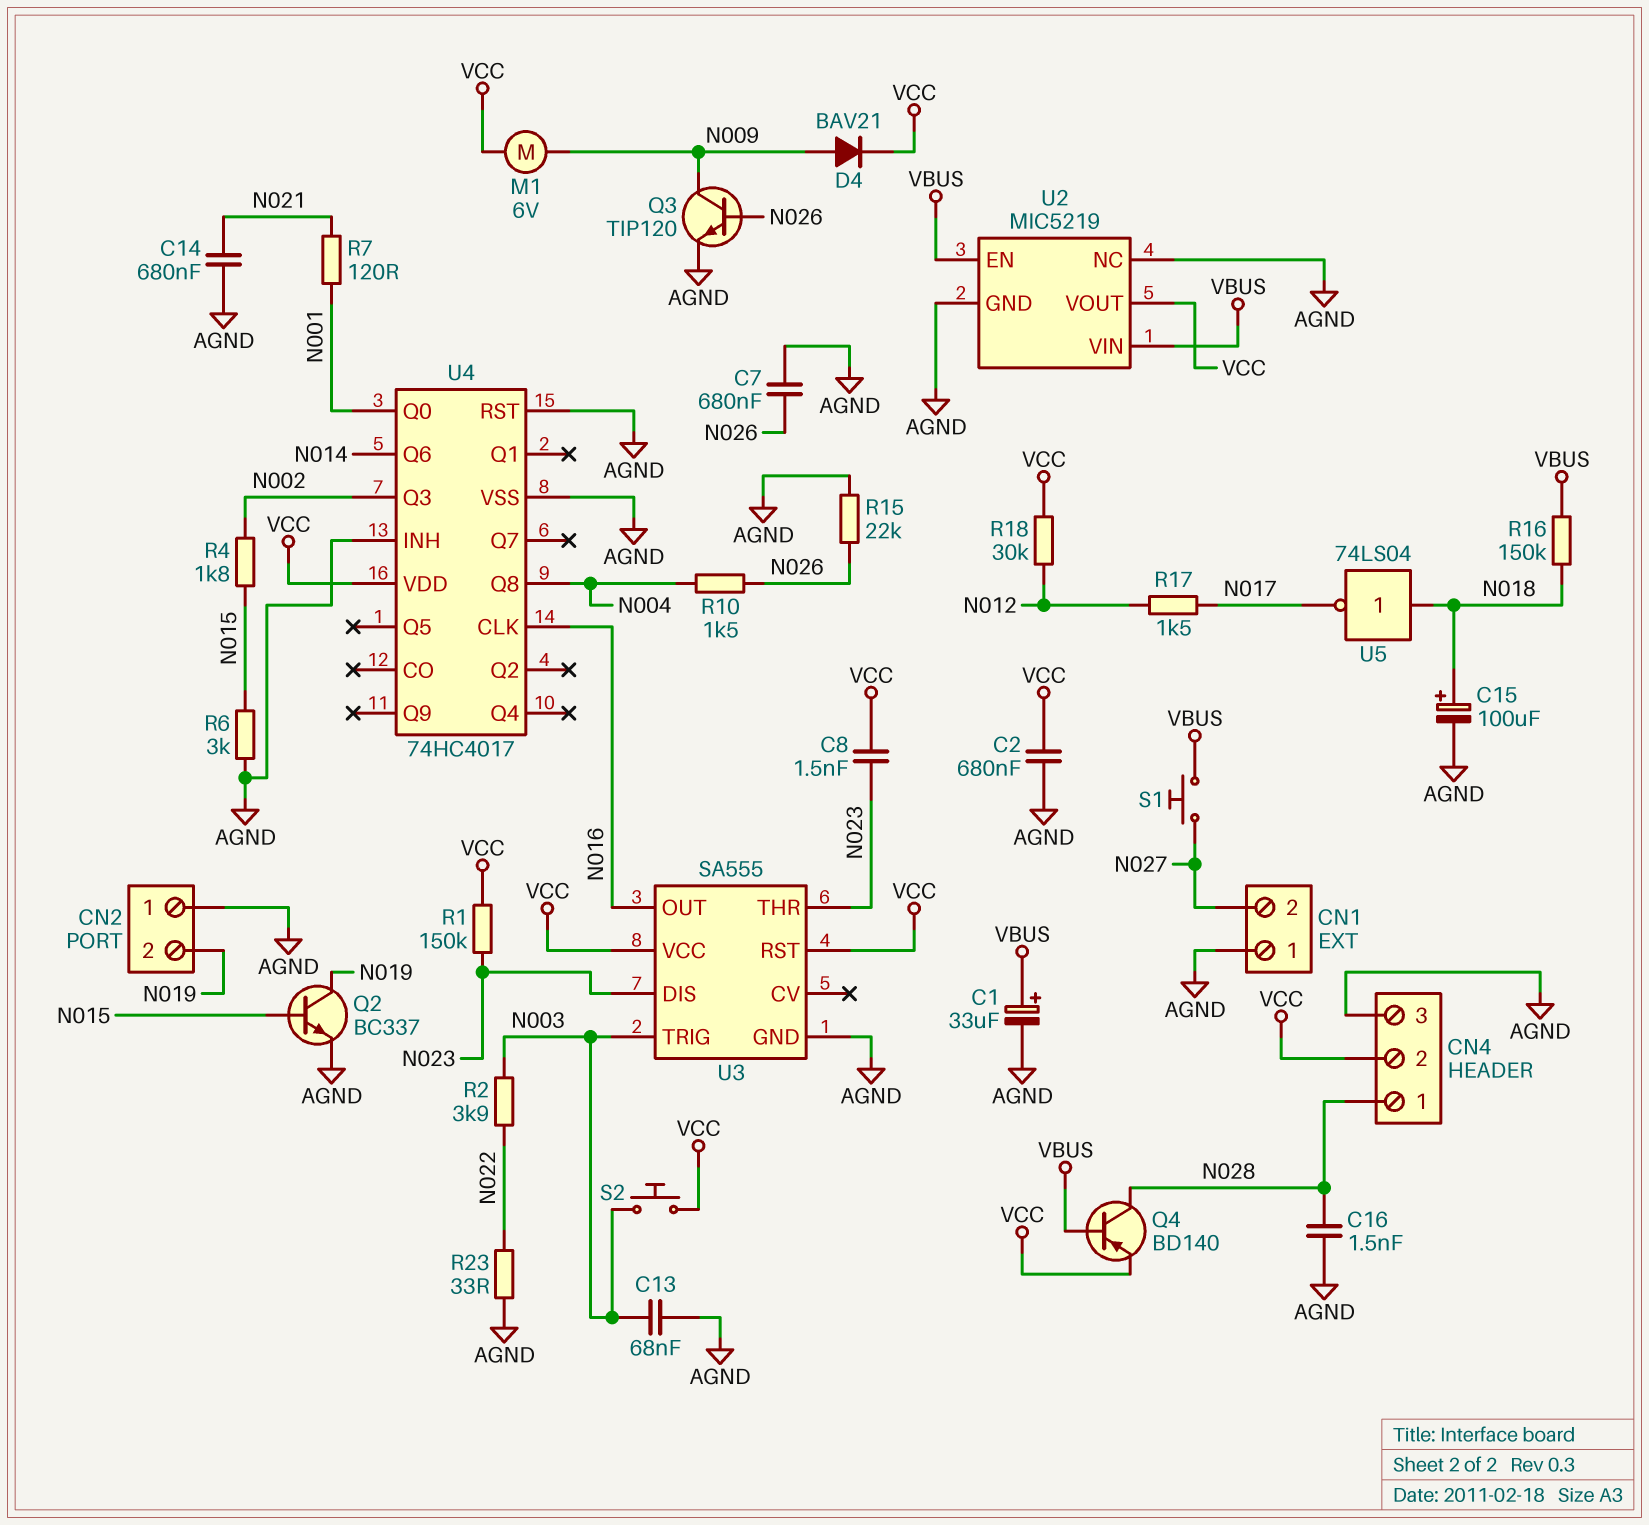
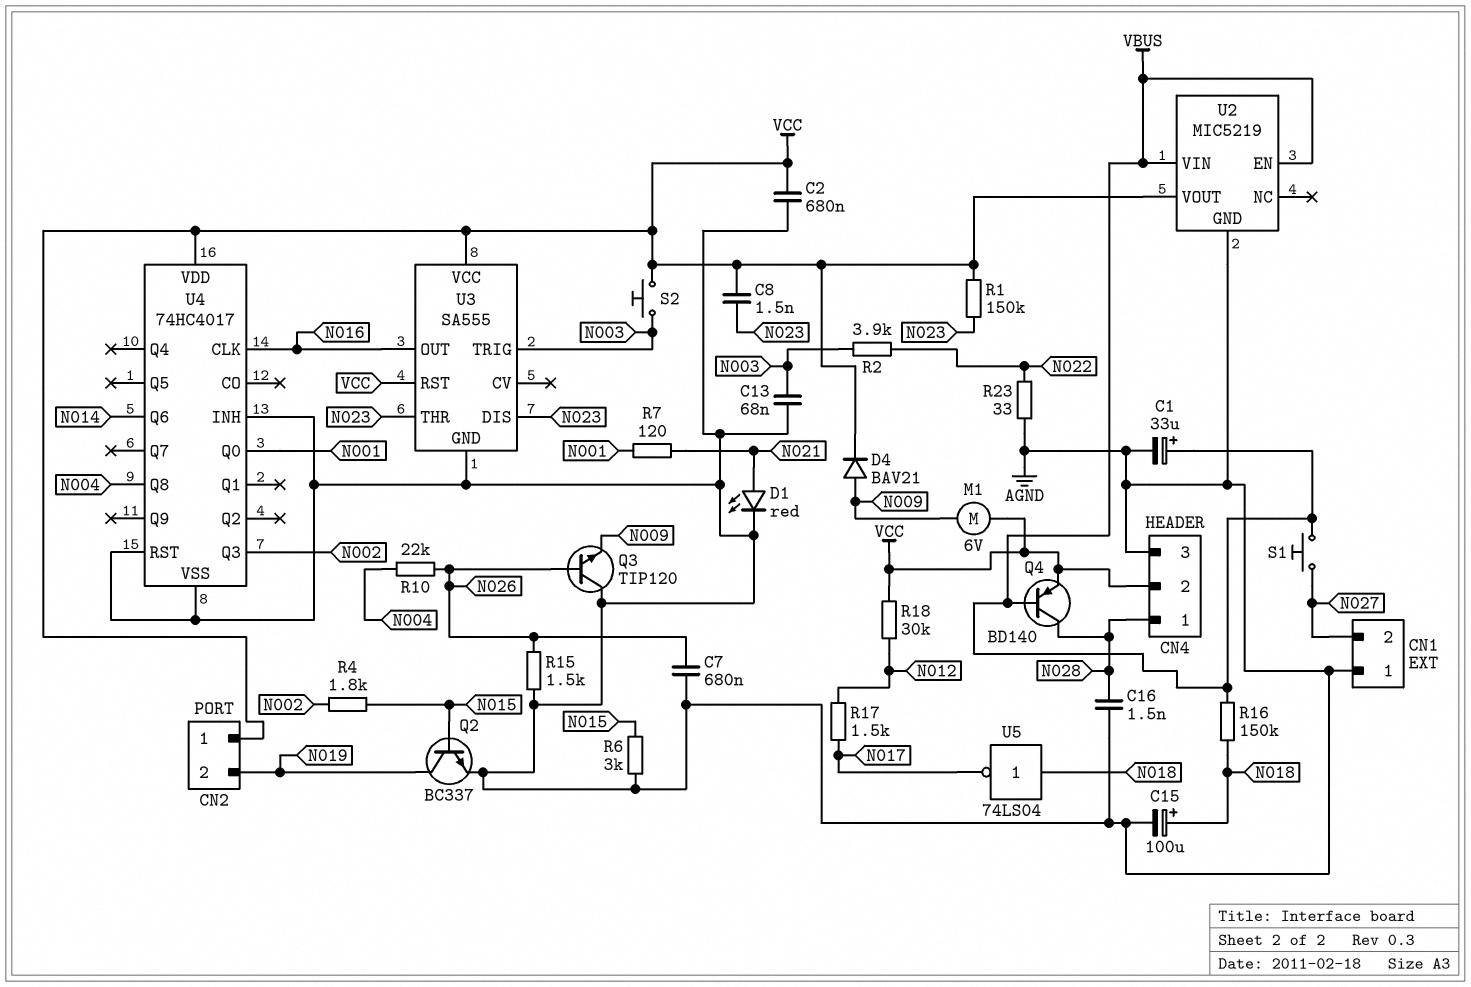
C14: 680nF (AGND, N021) -> none
CN2 pin 1: AGND -> VCC
D1: none -> LED red (A N021, K AGND)
Q3: NPN TIP120 (B N026, C N009, E AGND) -> NPN TIP120 (B N026, C AGND, E N009)
R10: 1.5k (N004, N026) -> 22k (N004, N026)
R15: 22k (AGND, N026) -> 1.5k (AGND, N026)
U2 pin NC: AGND -> none

